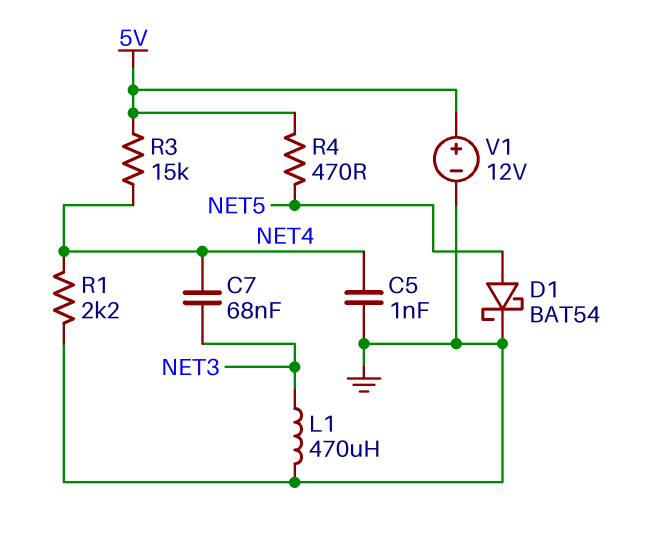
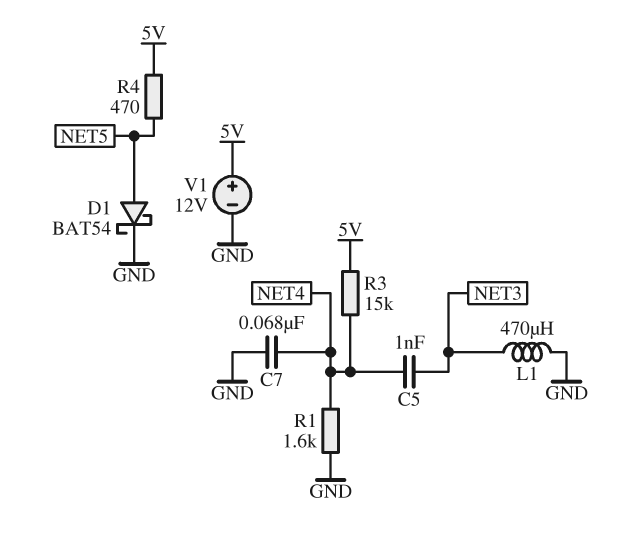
C5: 1nF (GND, NET4) -> 1nF (NET3, NET4)
C7: 68nF (NET3, NET4) -> 68nF (GND, NET4)
R1: 2.2k (GND, NET4) -> 1.6k (GND, NET4)

